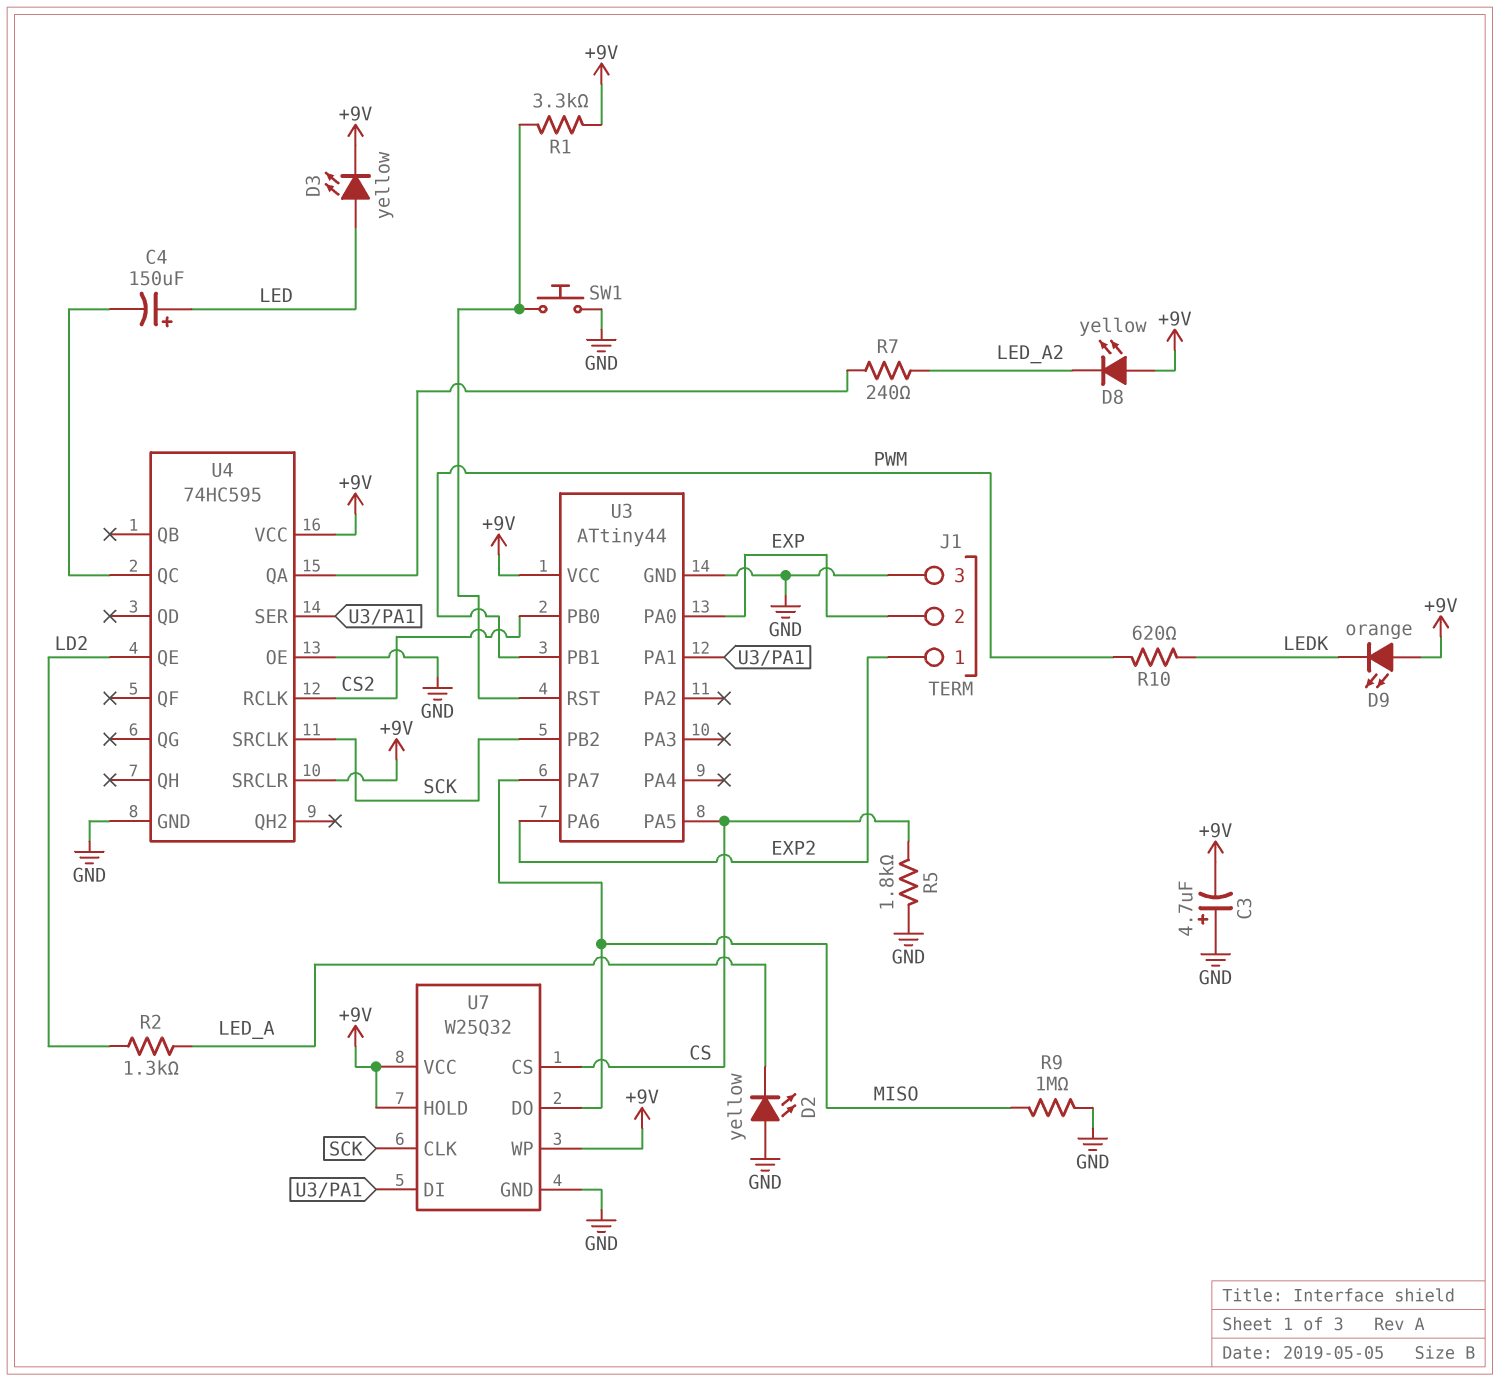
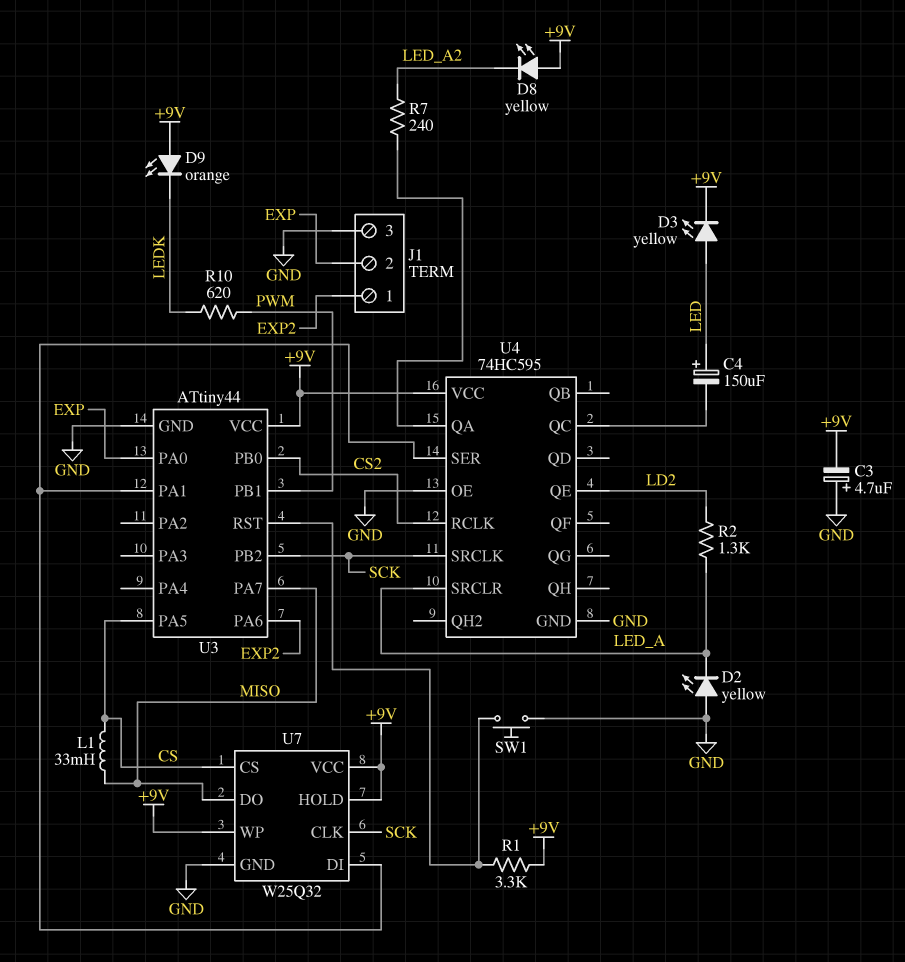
L1: none -> 33mH (CS, MISO)
R5: 1.8k (CS, GND) -> none
R9: 1M (GND, MISO) -> none
U4 pin SRCLR: +9V -> LED_A

